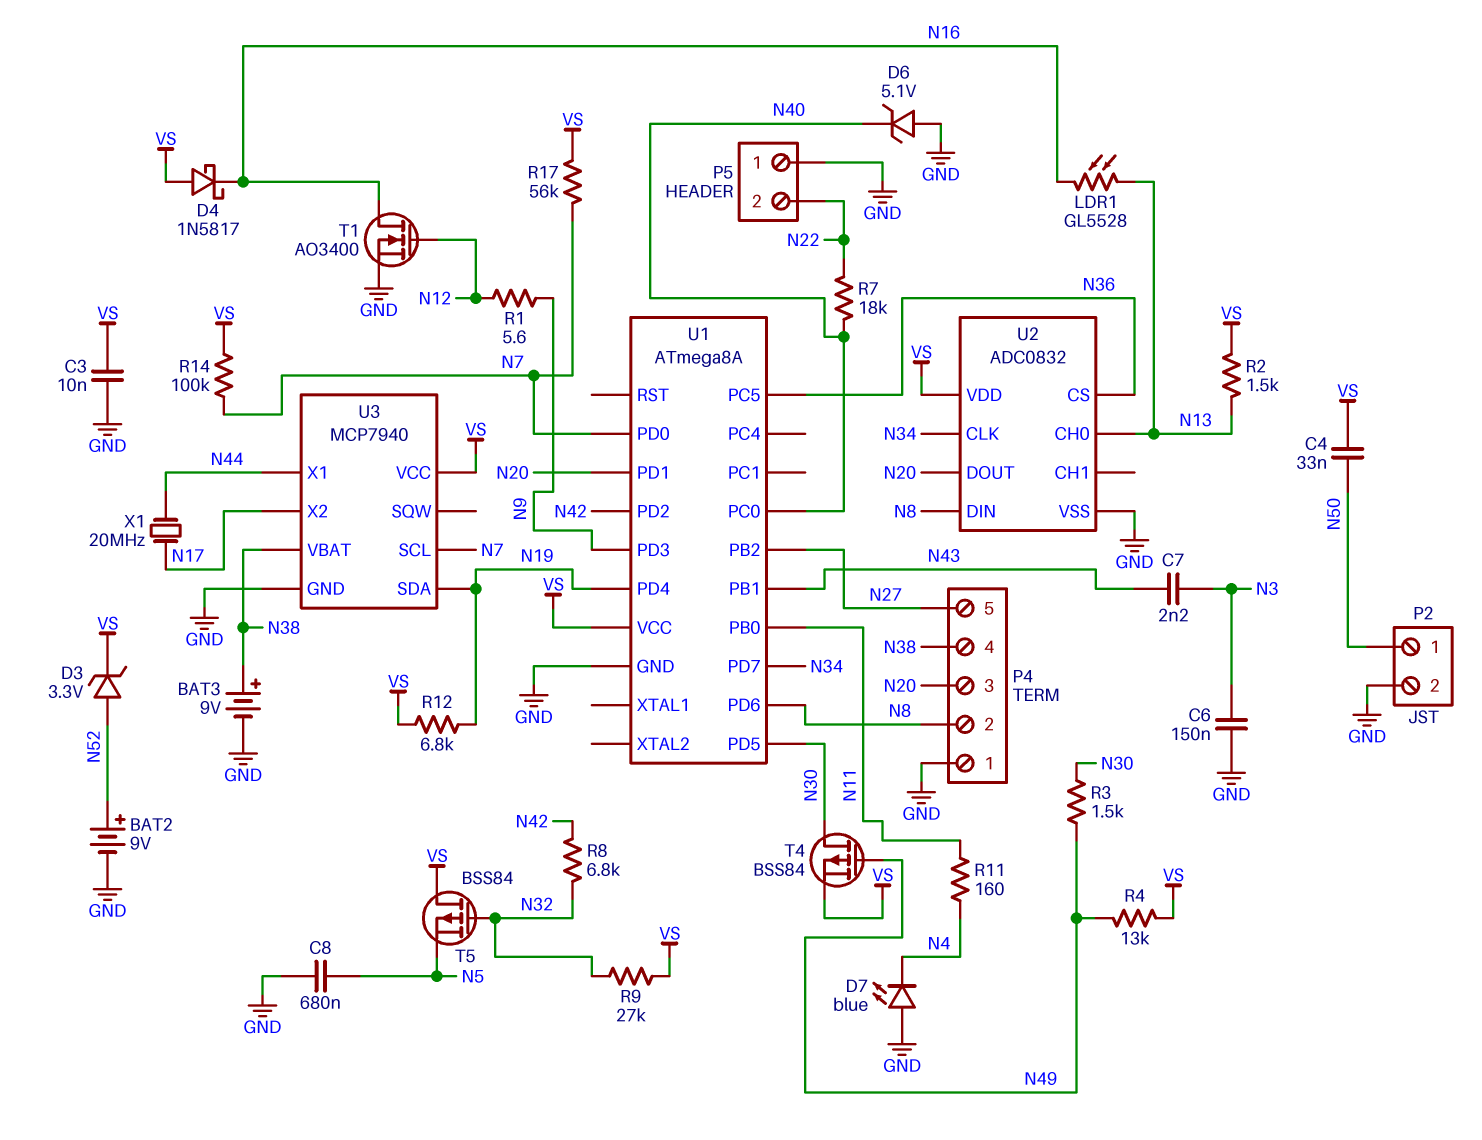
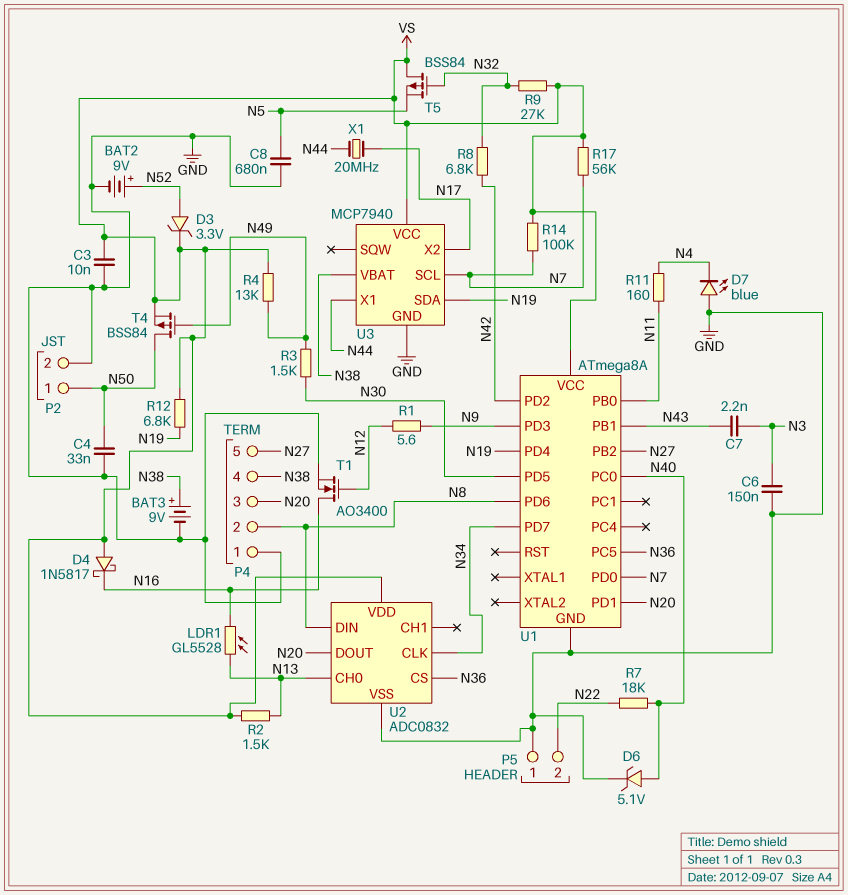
C4: 33nF (N50, VS) -> 33nF (GND, N50)
D6: zener 5.1V (A GND, K N40) -> zener 5.1V (A N40, K GND)
T4: PMOS BSS84 (G N49, D N30, S VS) -> PMOS BSS84 (G N49, D N50, S VS)

